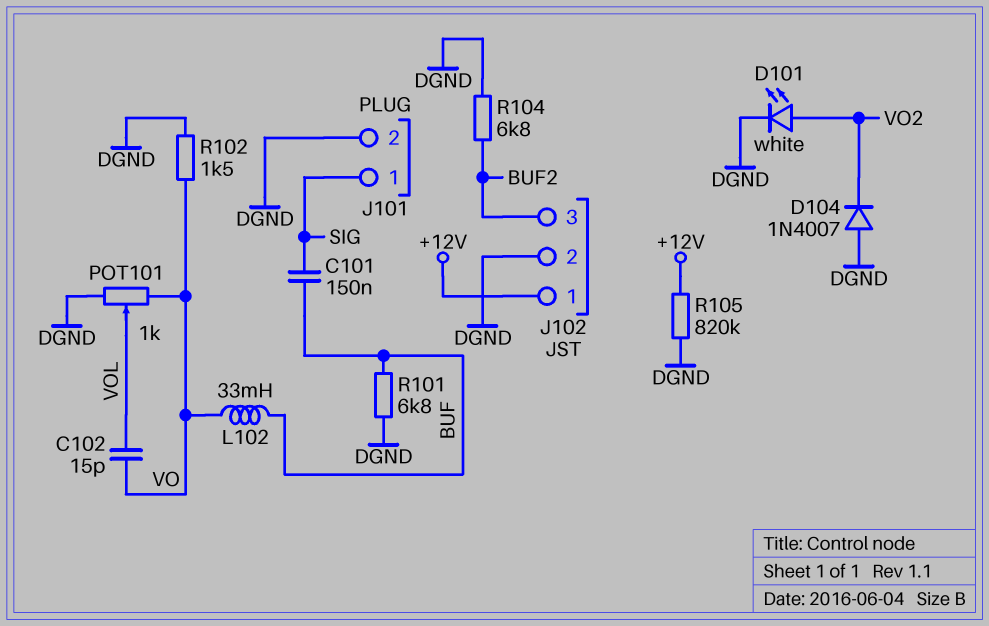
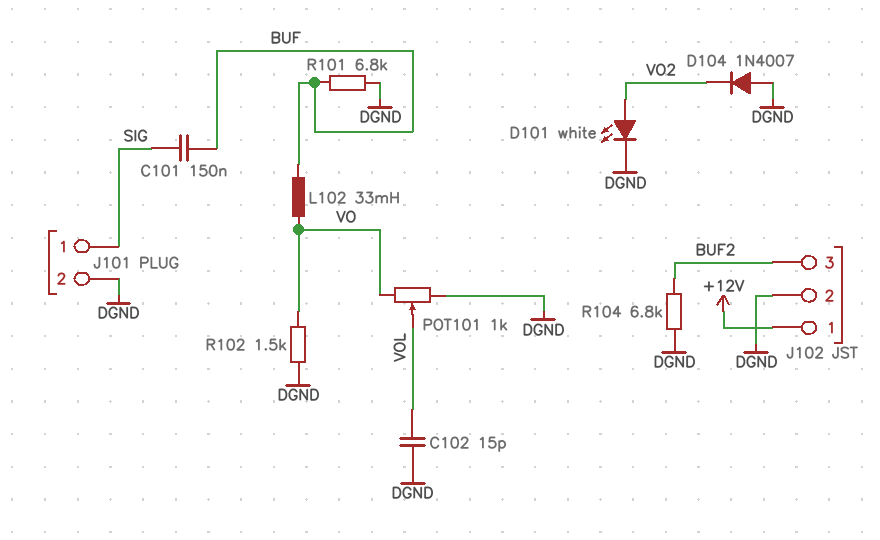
C102: 15pF (VO, VOL) -> 15pF (DGND, VOL)
R105: 820k (+12V, DGND) -> none

